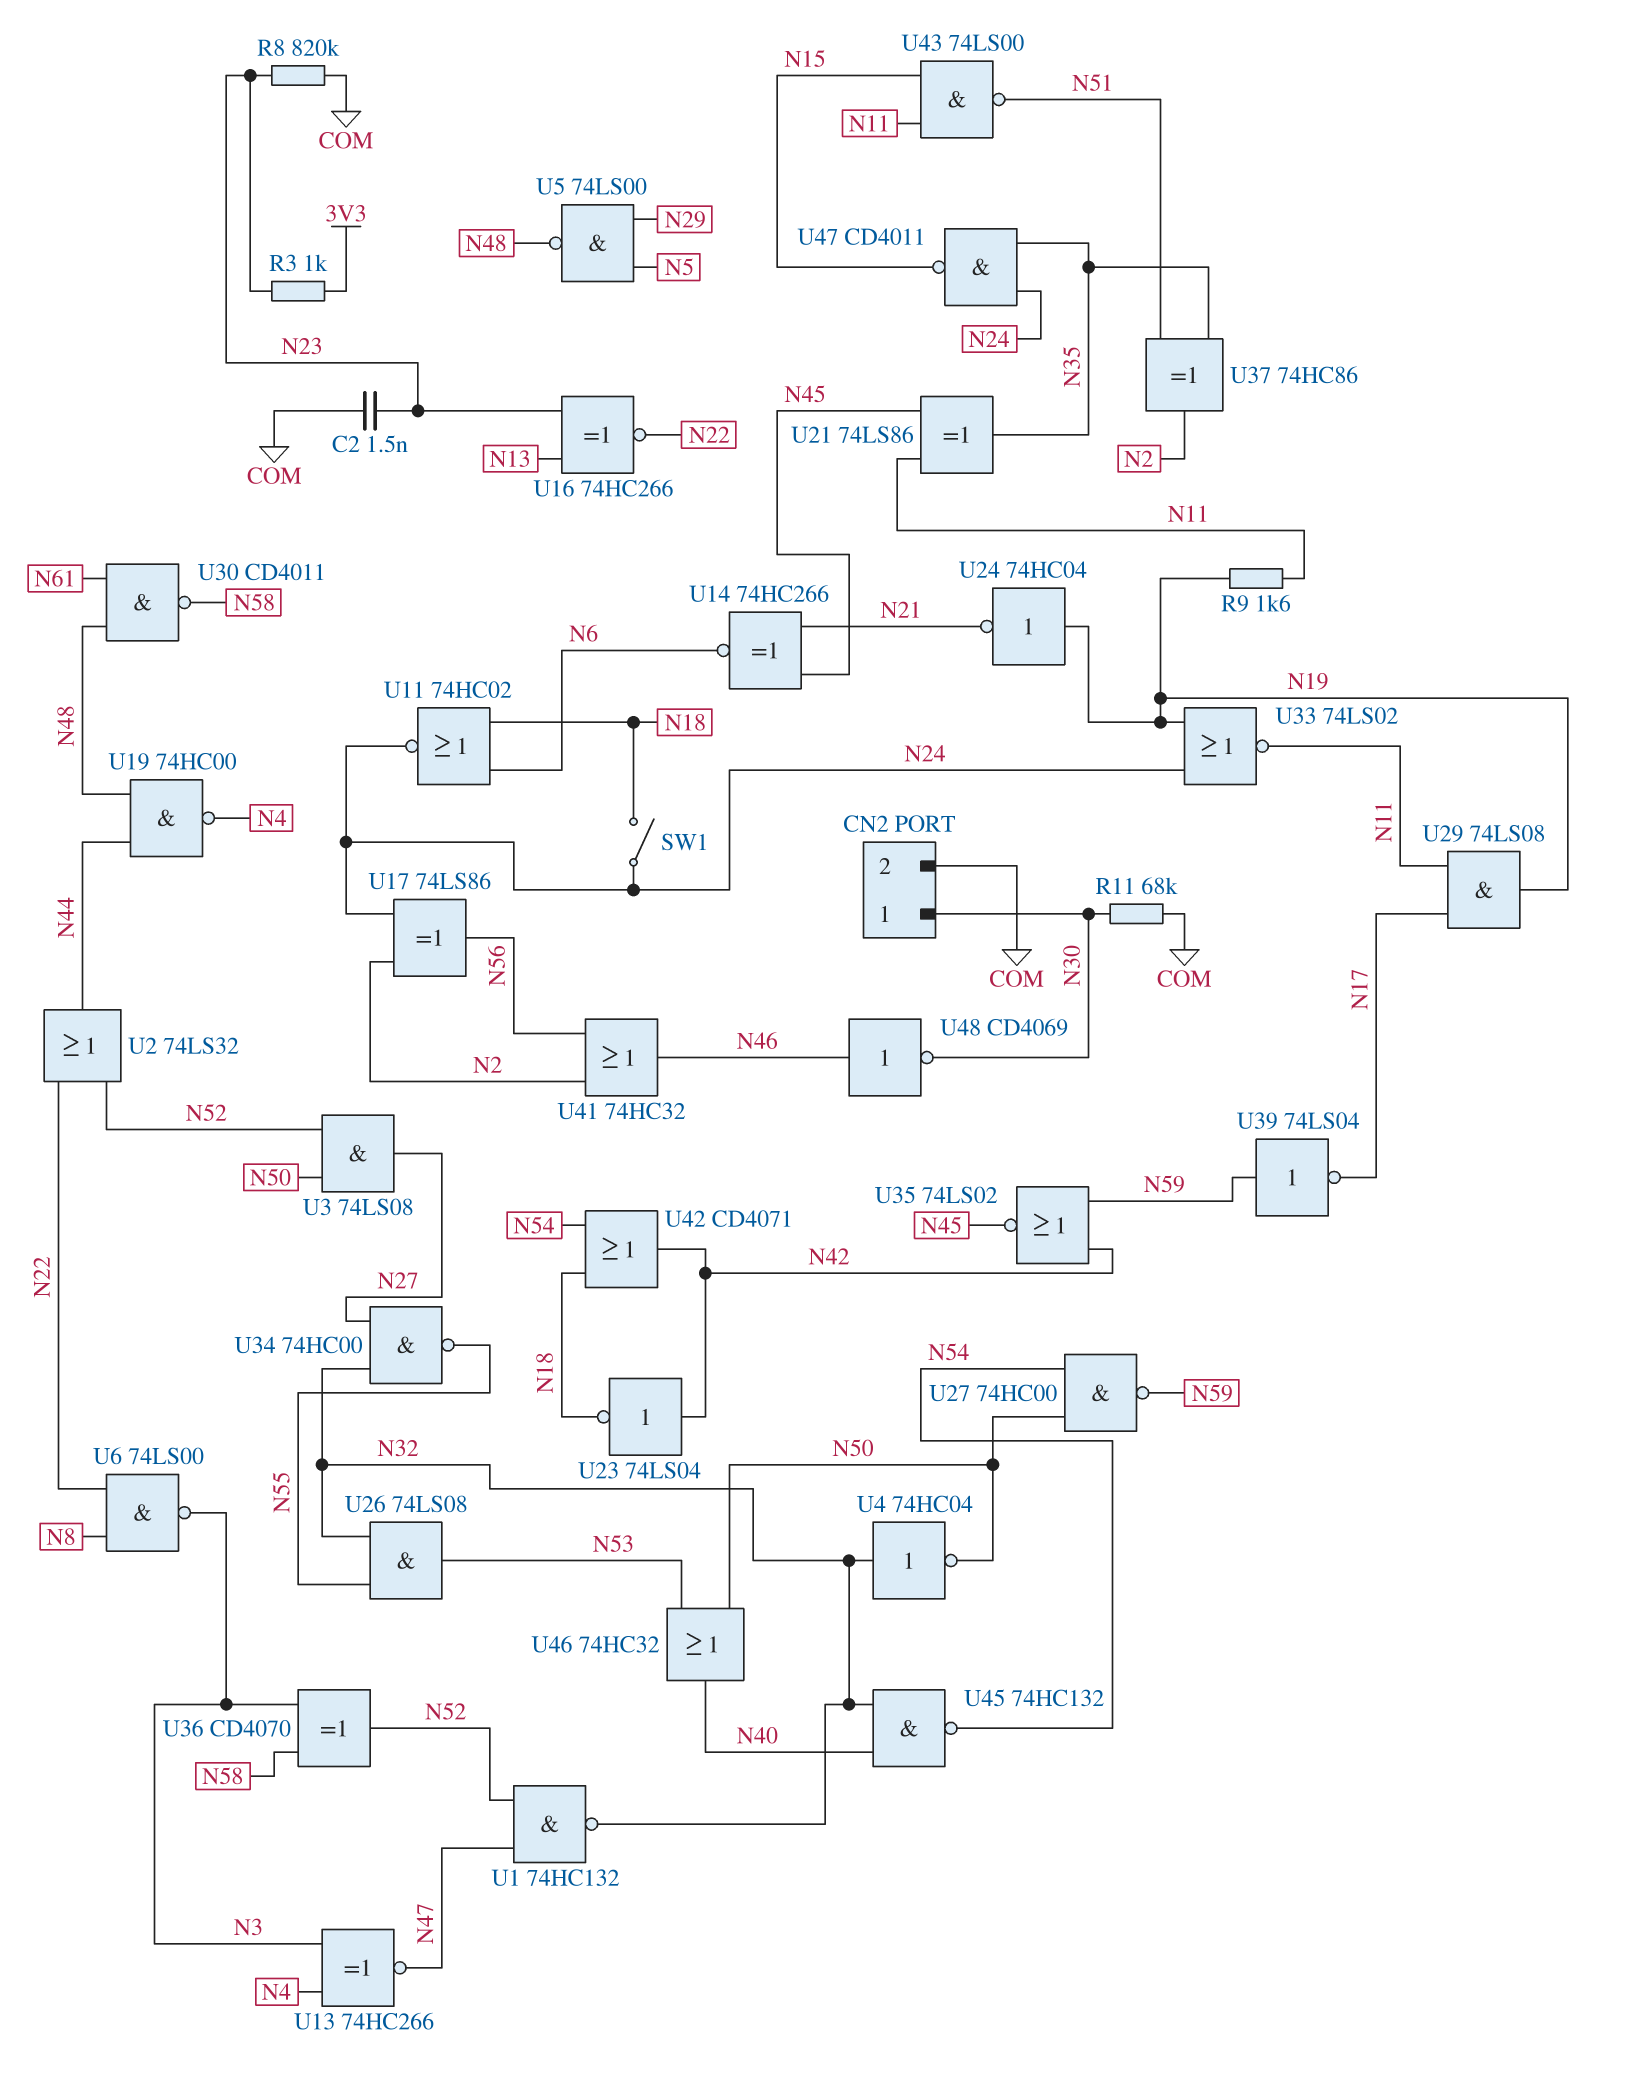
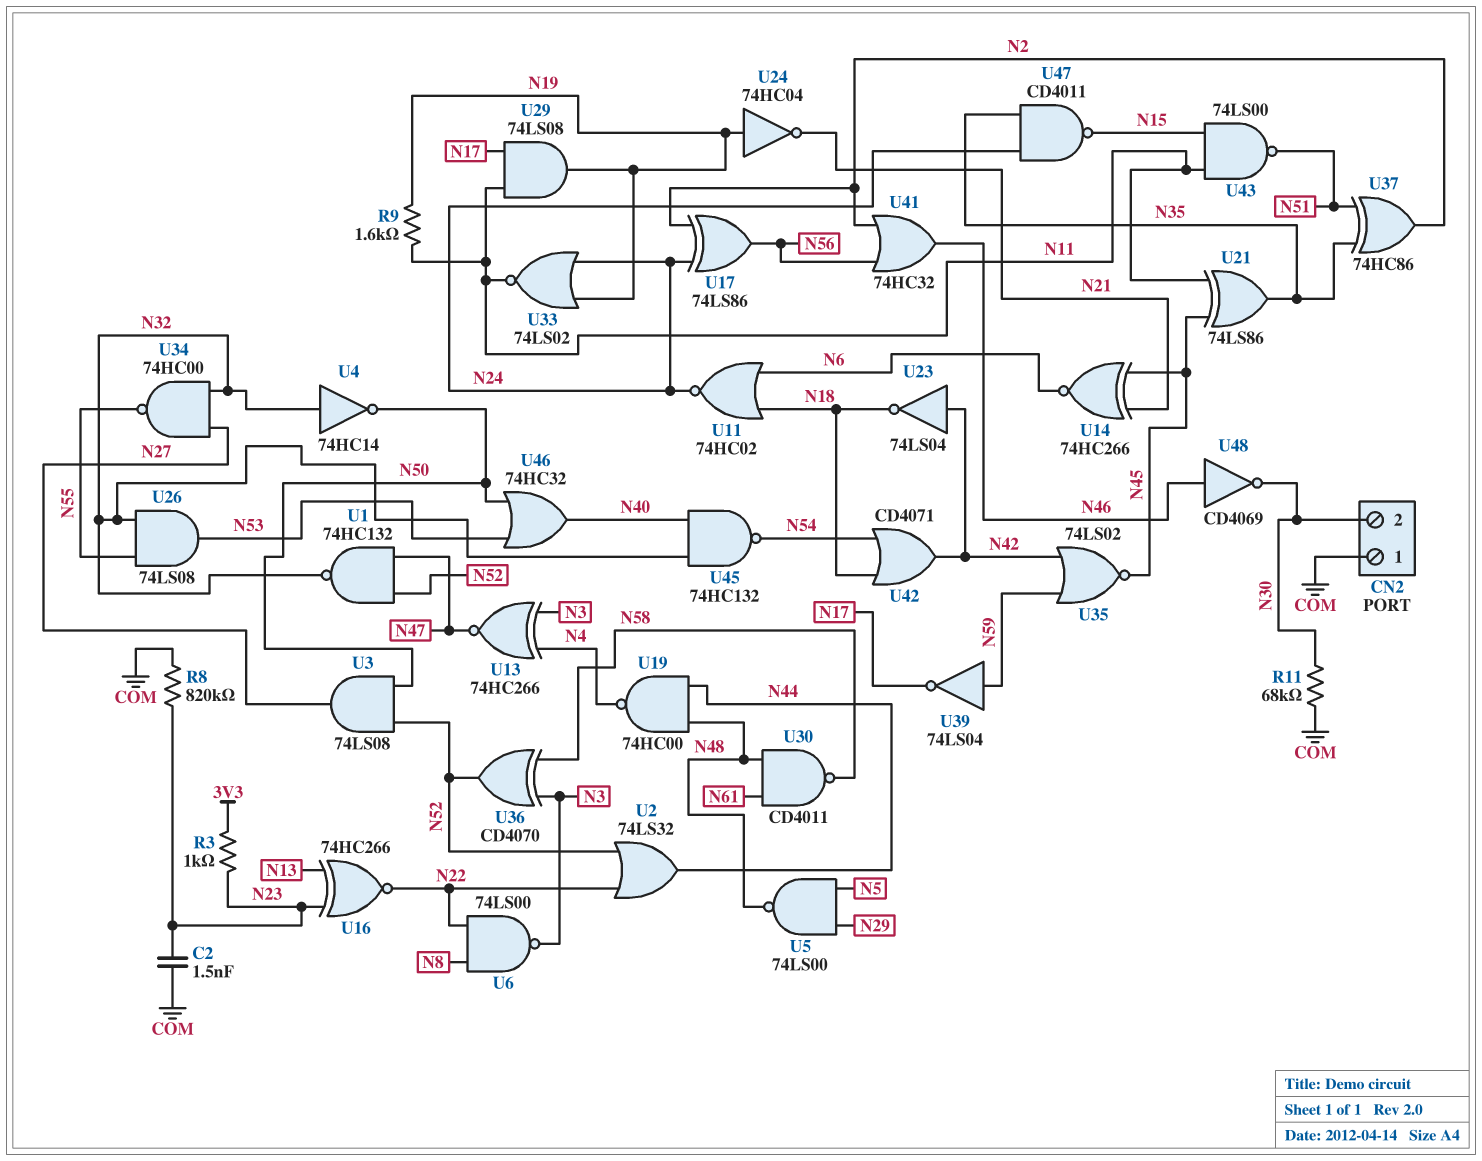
CN2 pin 1: N30 -> COM
CN2 pin 2: COM -> N30
SW1: switch (N18, N24) -> none
U4: NOT 74HC04 (in N32, out N50) -> NOT 74HC14 (in N32, out N50)
U27: NAND 74HC00 (in N50, in N54, out N59) -> none

